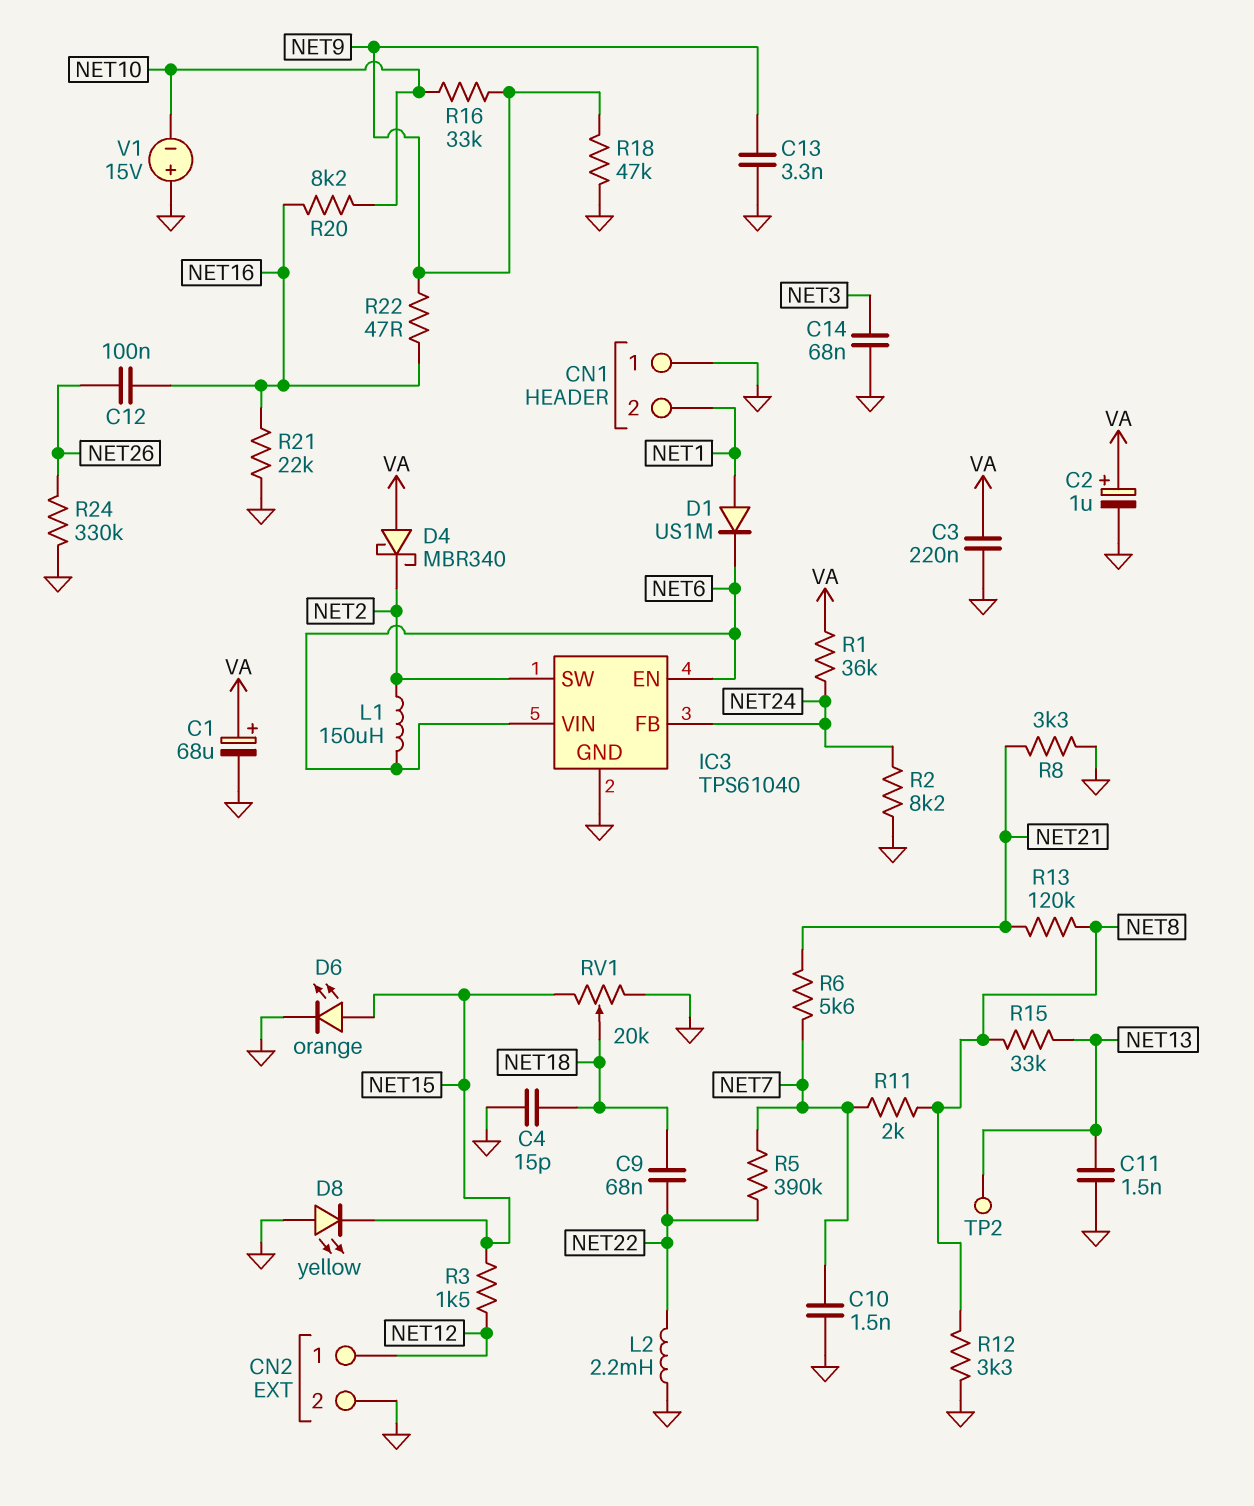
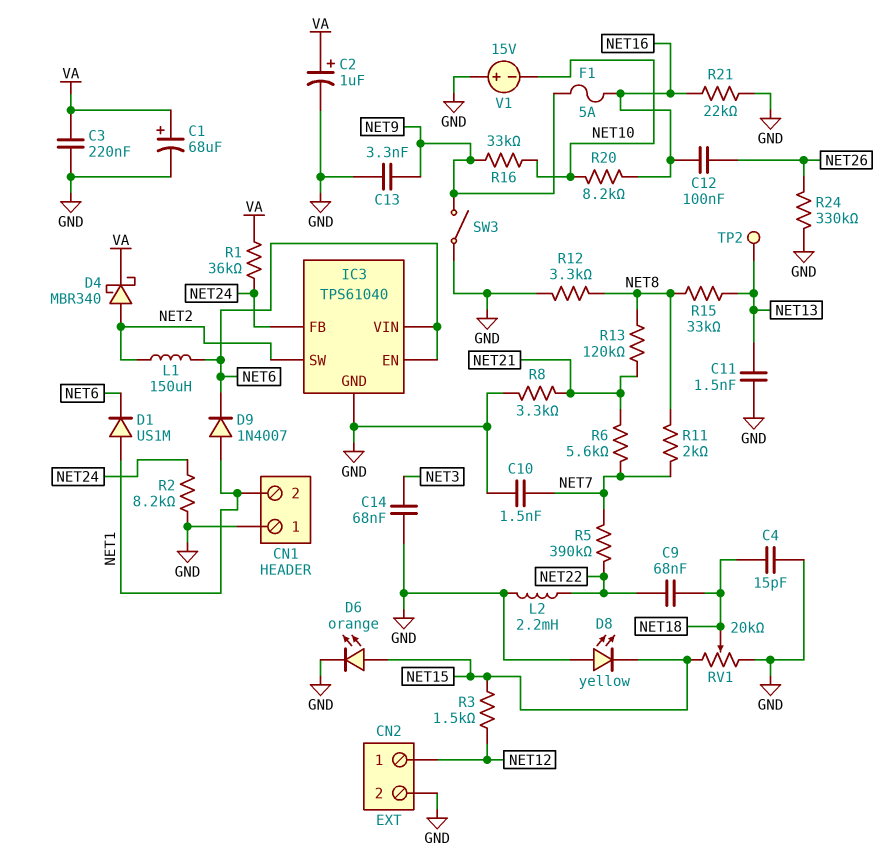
D4: schottky MBR340 (A VA, K NET2) -> schottky MBR340 (A NET2, K VA)
D9: none -> diode 1N4007 (A NET1, K NET6)
F1: none -> 5A (NET9, NET16)
R18: 47k (GND, NET9) -> none
R22: 47 (NET9, NET16) -> none
SW3: none -> switch (GND, NET9)

